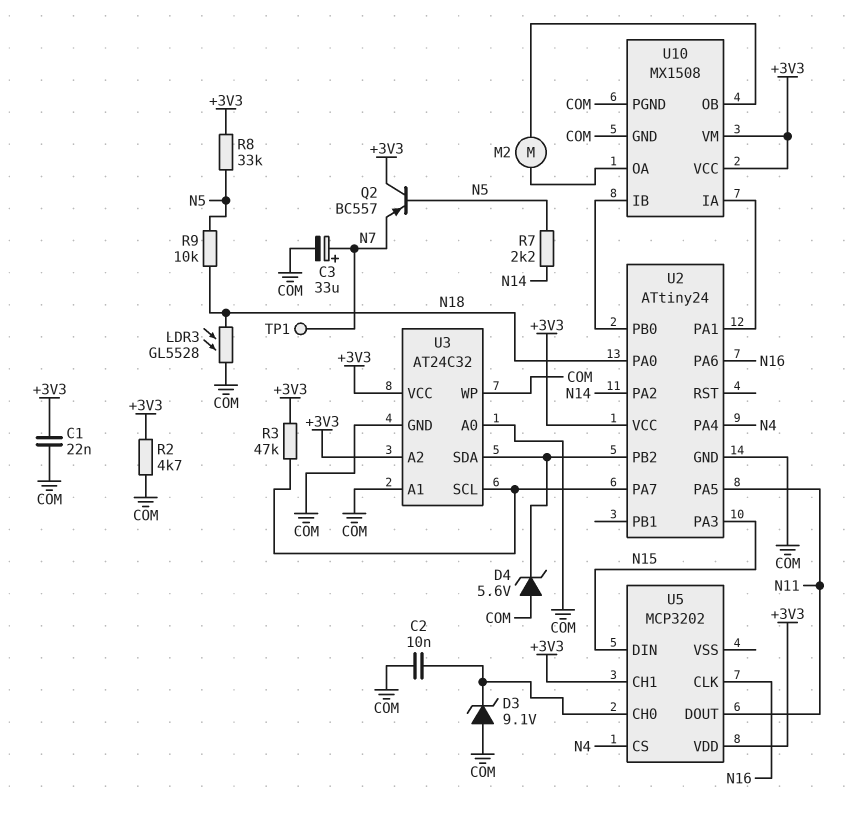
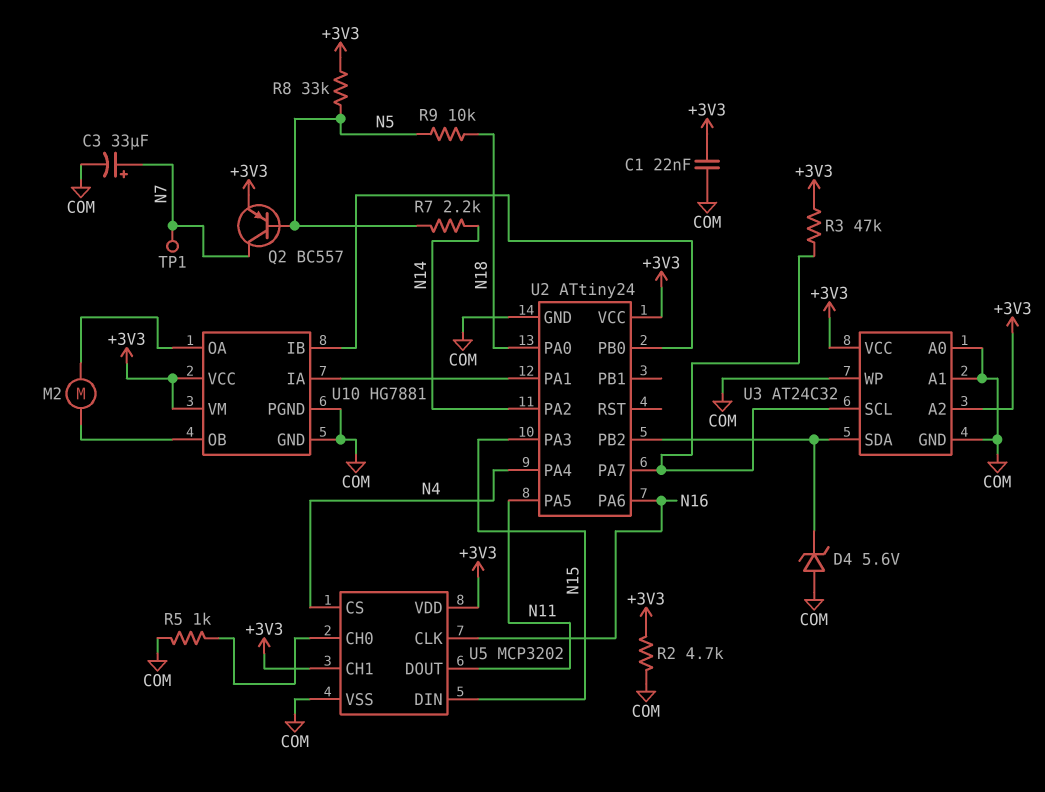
C2: 10nF (COM, U5/CH0) -> none
D3: zener 9.1V (A COM, K U5/CH0) -> none
LDR3: GL5528 (COM, N18) -> none
Q2: PNP BC557 (B N5, C +3V3, E N7) -> PNP BC557 (B N5, C N7, E +3V3)
R5: none -> 1k (COM, U5/CH0)
U5 pin VSS: none -> COM
U10: MX1508 -> HG7881

